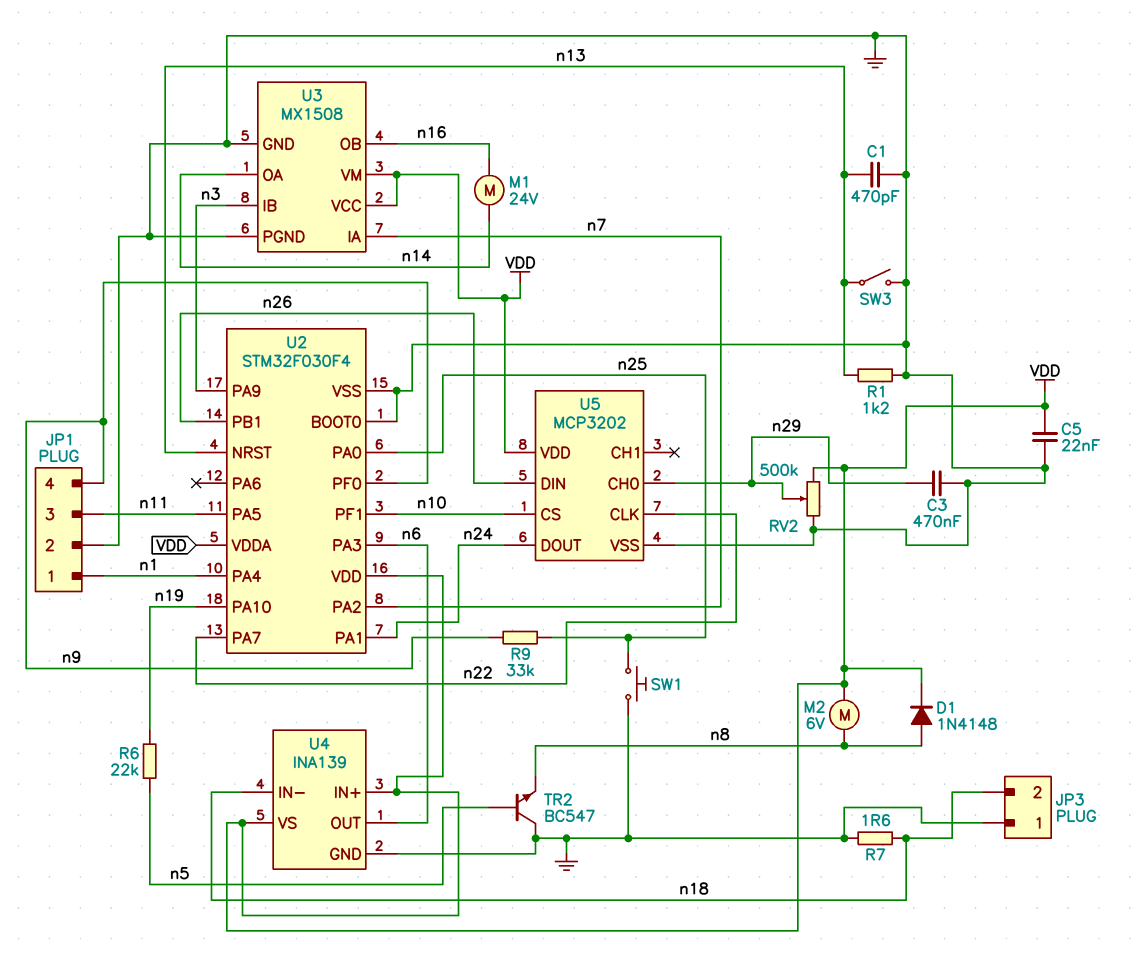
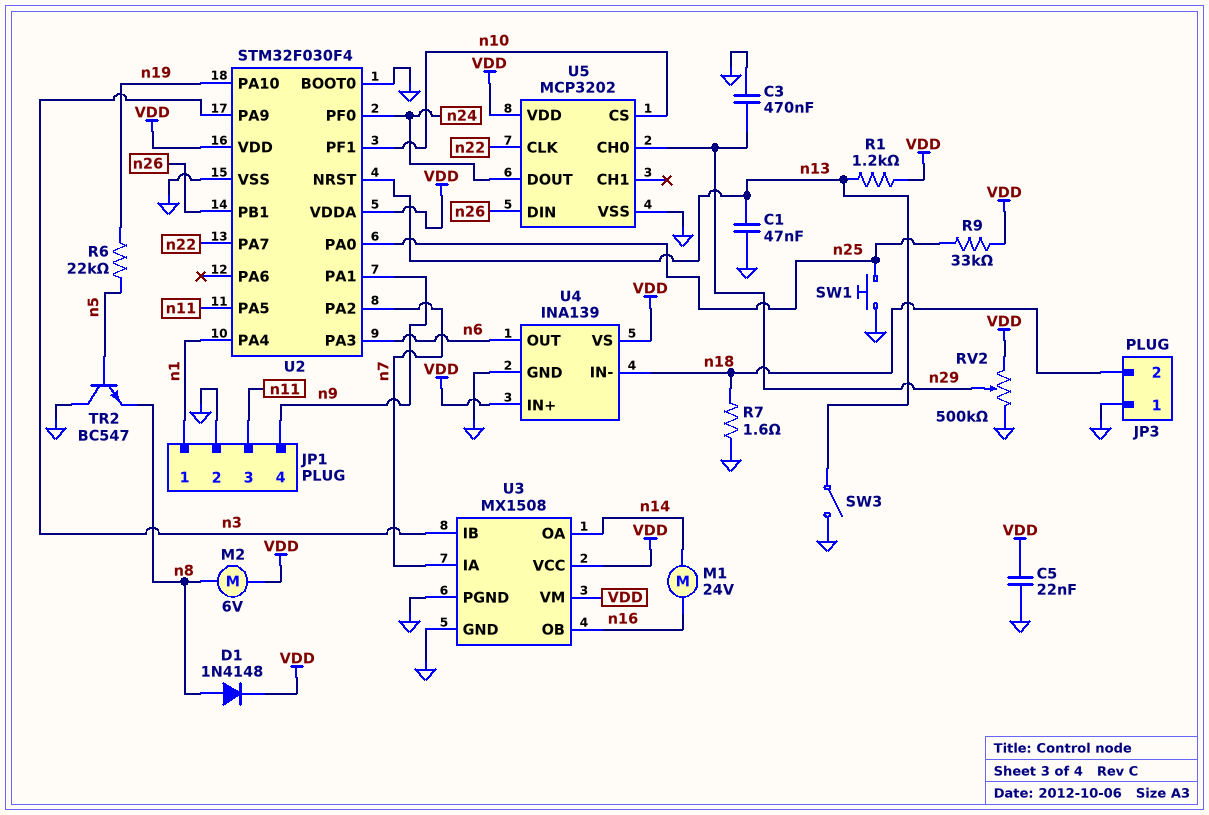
C1: 470pF (GND, n13) -> 47nF (GND, n13)
R1: 1.2k (GND, n13) -> 1.2k (VDD, n13)
R9: 33k (n9, n25) -> 33k (VDD, n25)
U2 pin PA1: n24 -> n9
U2 pin PF0: n9 -> n24

